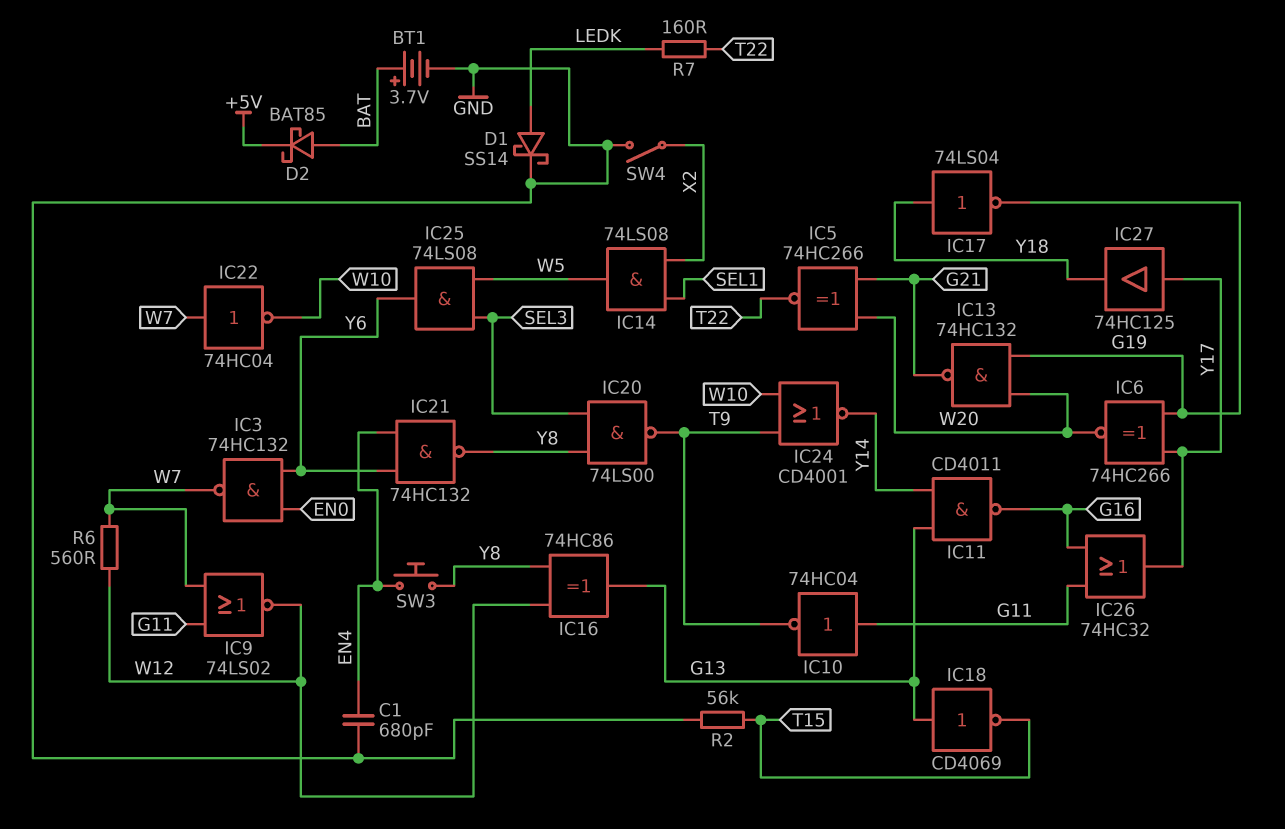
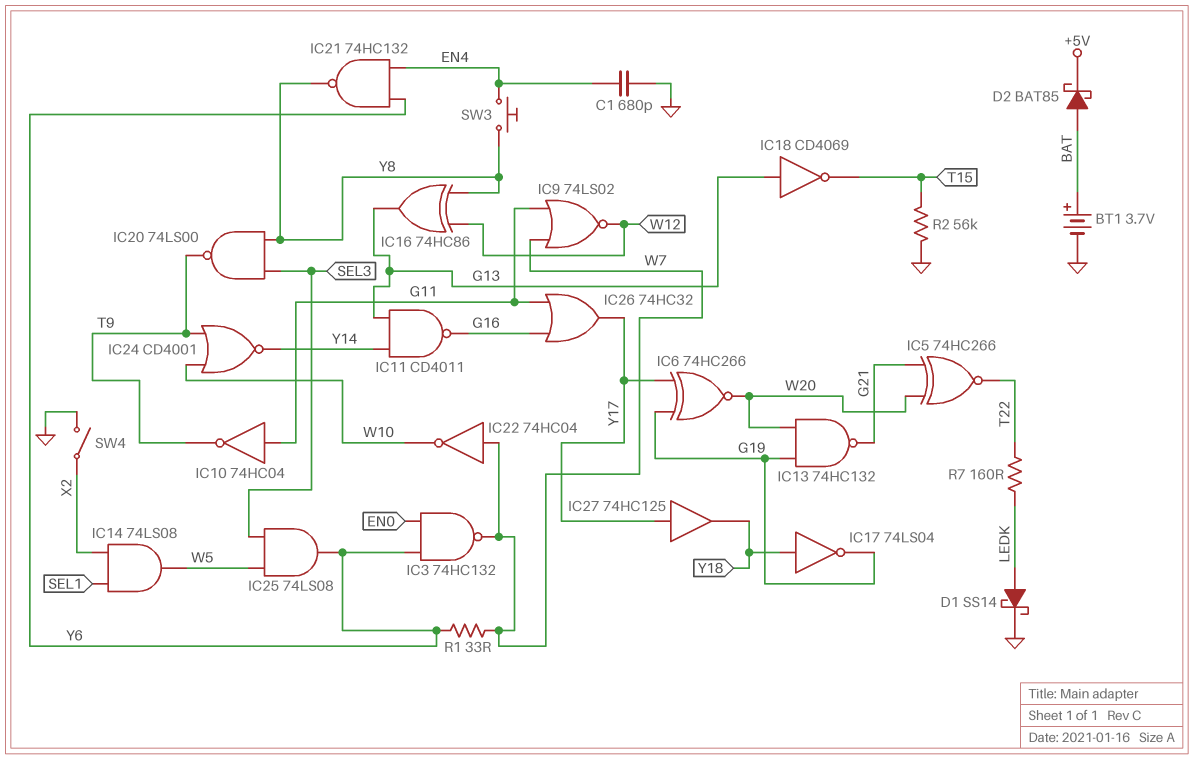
R1: none -> 33 (W7, Y6)
R6: 560 (W7, W12) -> none

